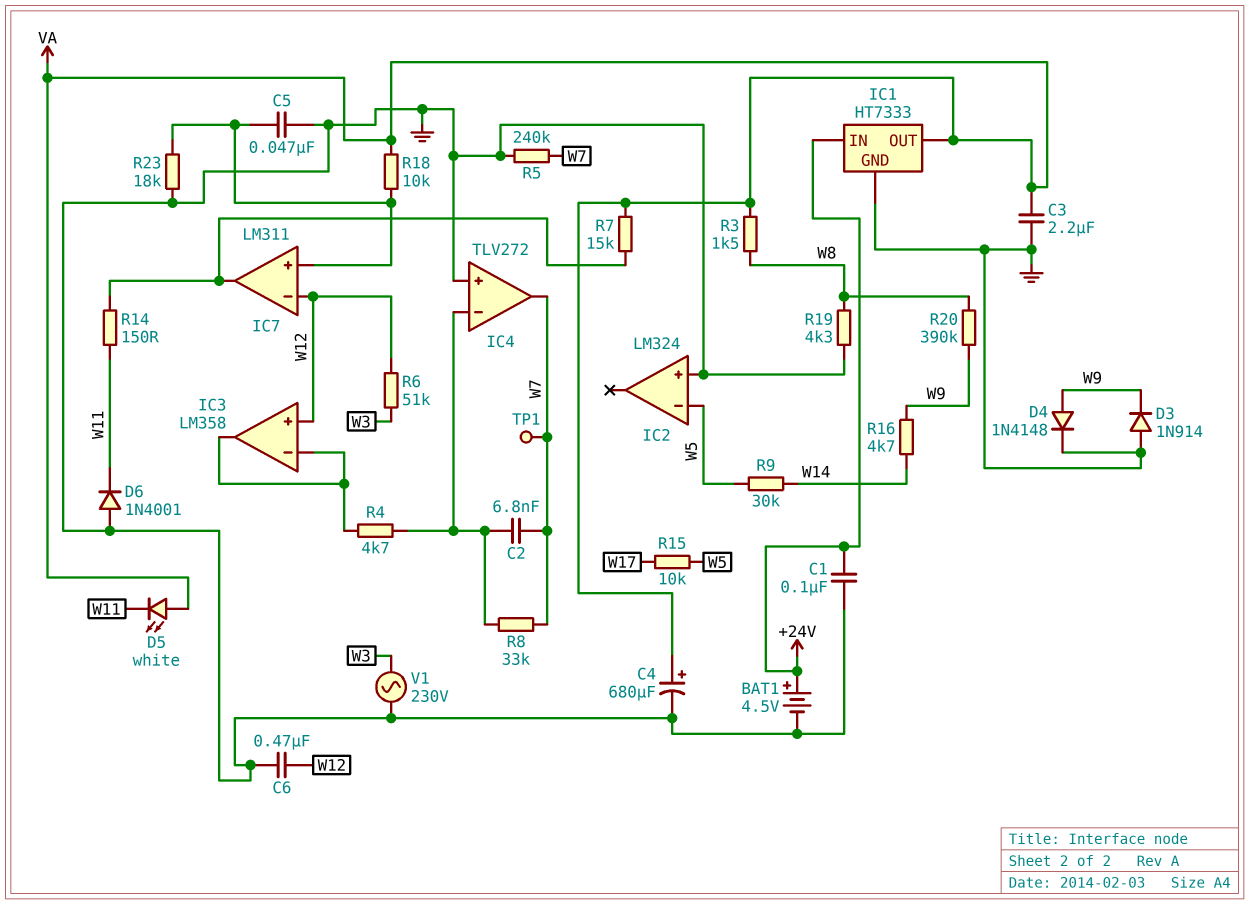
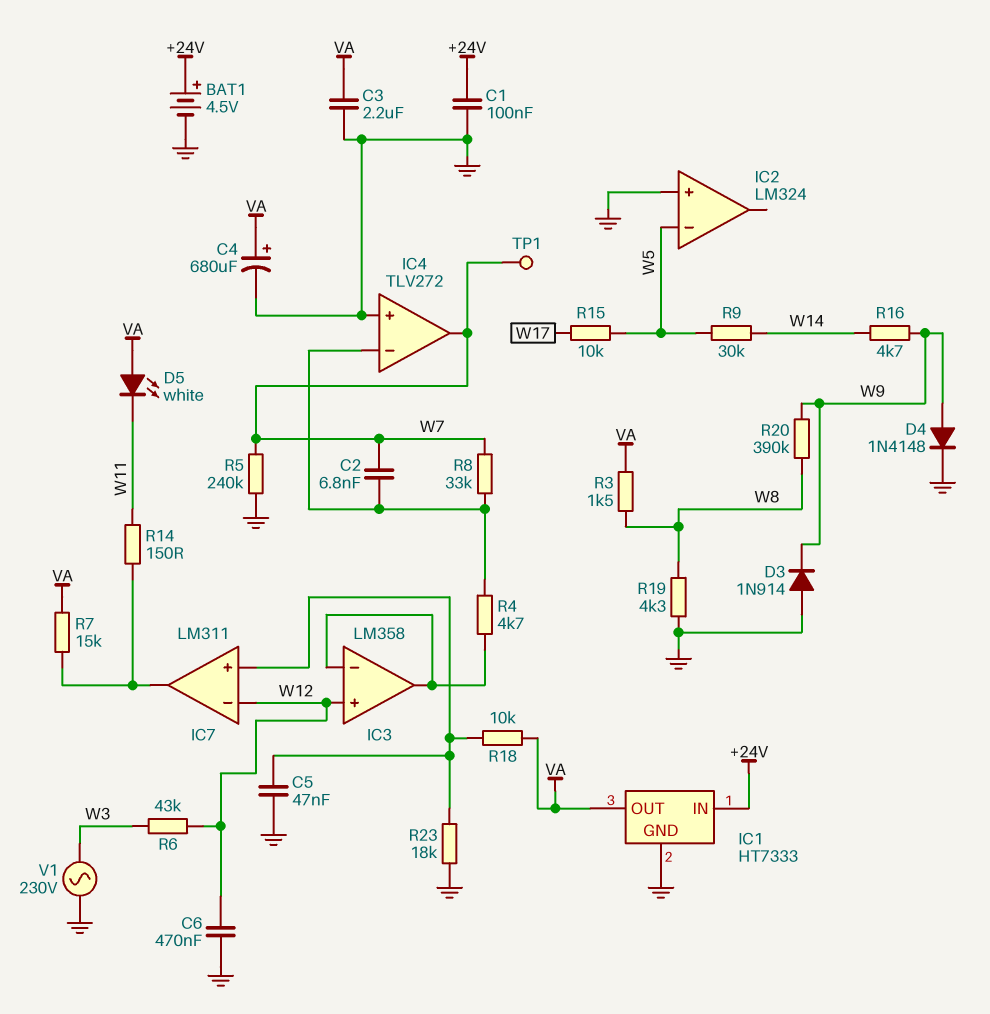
D6: diode 1N4001 (A GND, K W11) -> none
R6: 51k (W3, W12) -> 43k (W3, W12)

